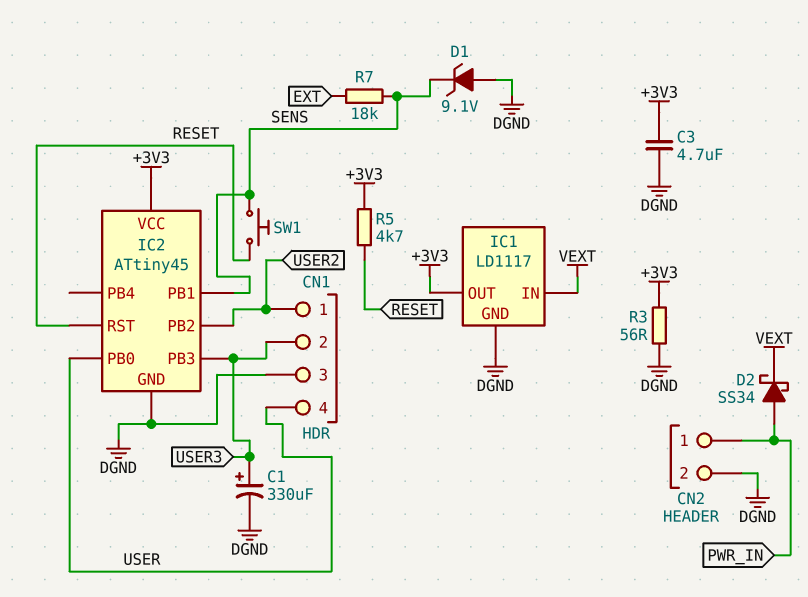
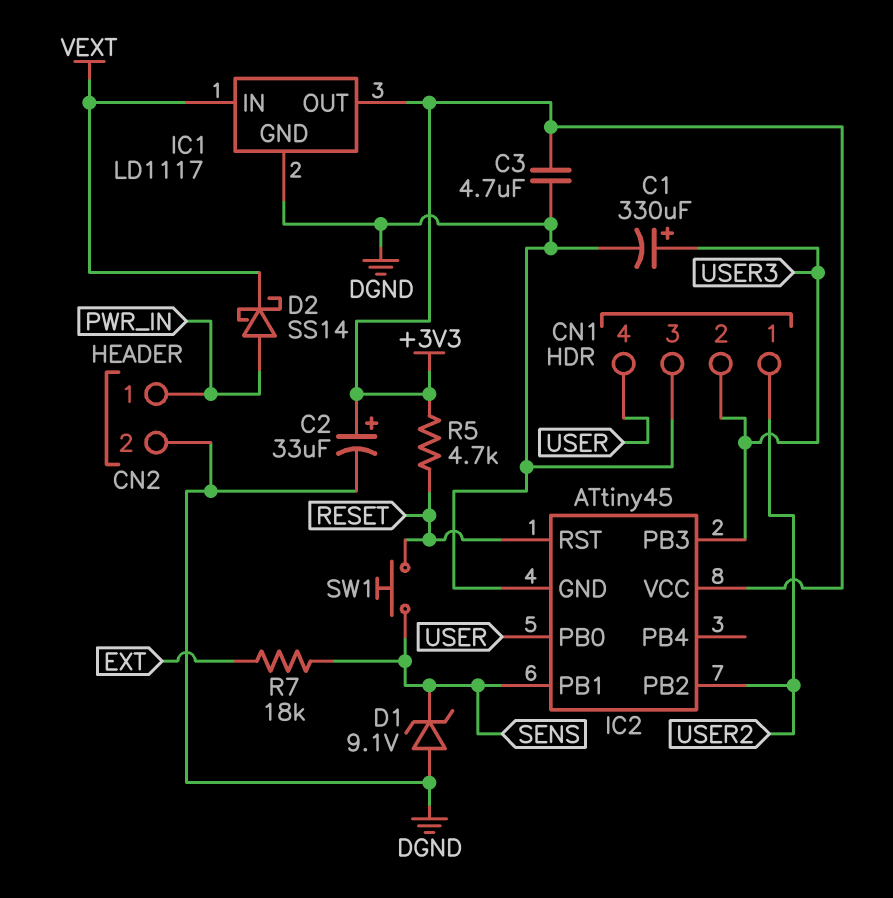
C2: none -> 33uF (plus +3V3, minus DGND)
D2: schottky SS34 (A PWR_IN, K VEXT) -> schottky SS14 (A PWR_IN, K VEXT)
R3: 56 (+3V3, DGND) -> none

